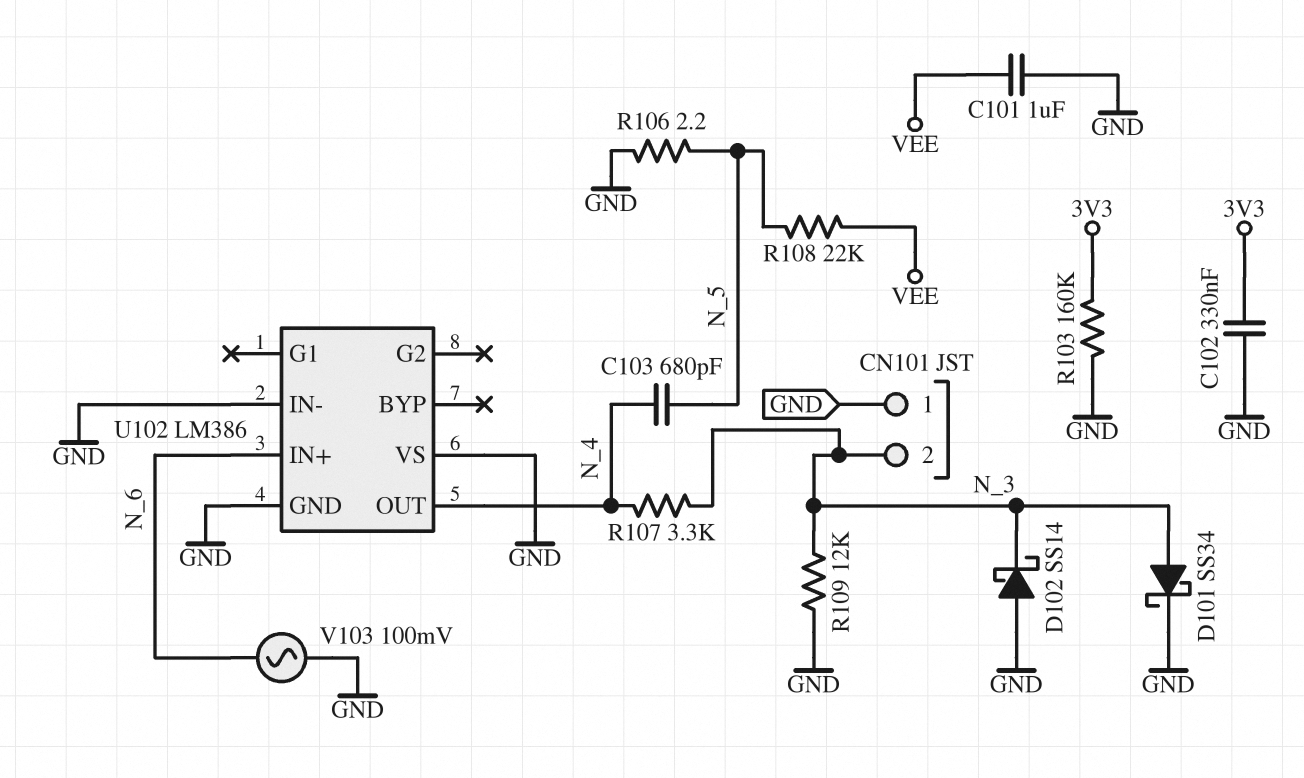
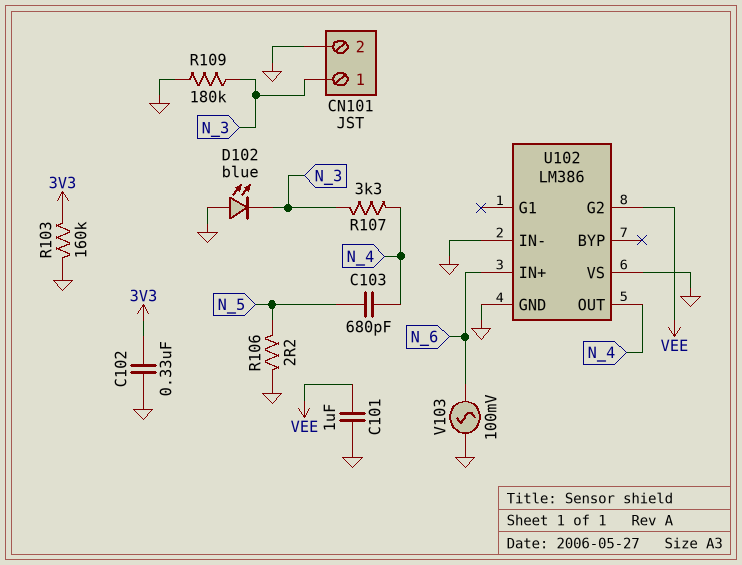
CN101 pin 1: GND -> N_3
CN101 pin 2: N_3 -> GND
D101: schottky SS34 (A N_3, K GND) -> none
D102: schottky SS14 (A GND, K N_3) -> LED blue (A GND, K N_3)
R108: 22k (N_5, VEE) -> none
R109: 12k (GND, N_3) -> 180k (GND, N_3)
U102 pin G2: none -> VEE

